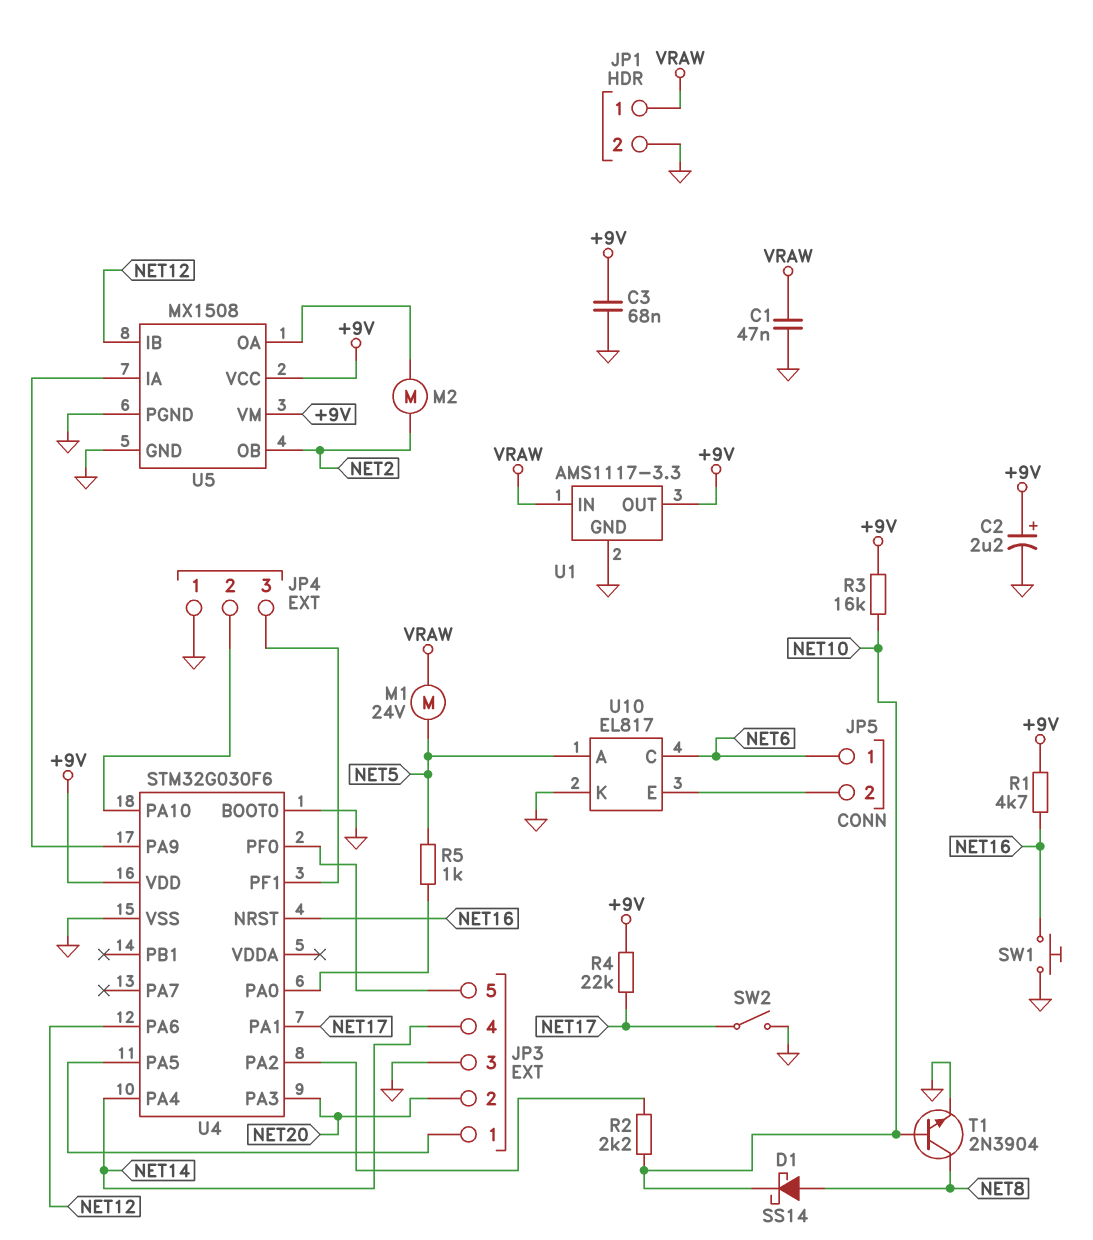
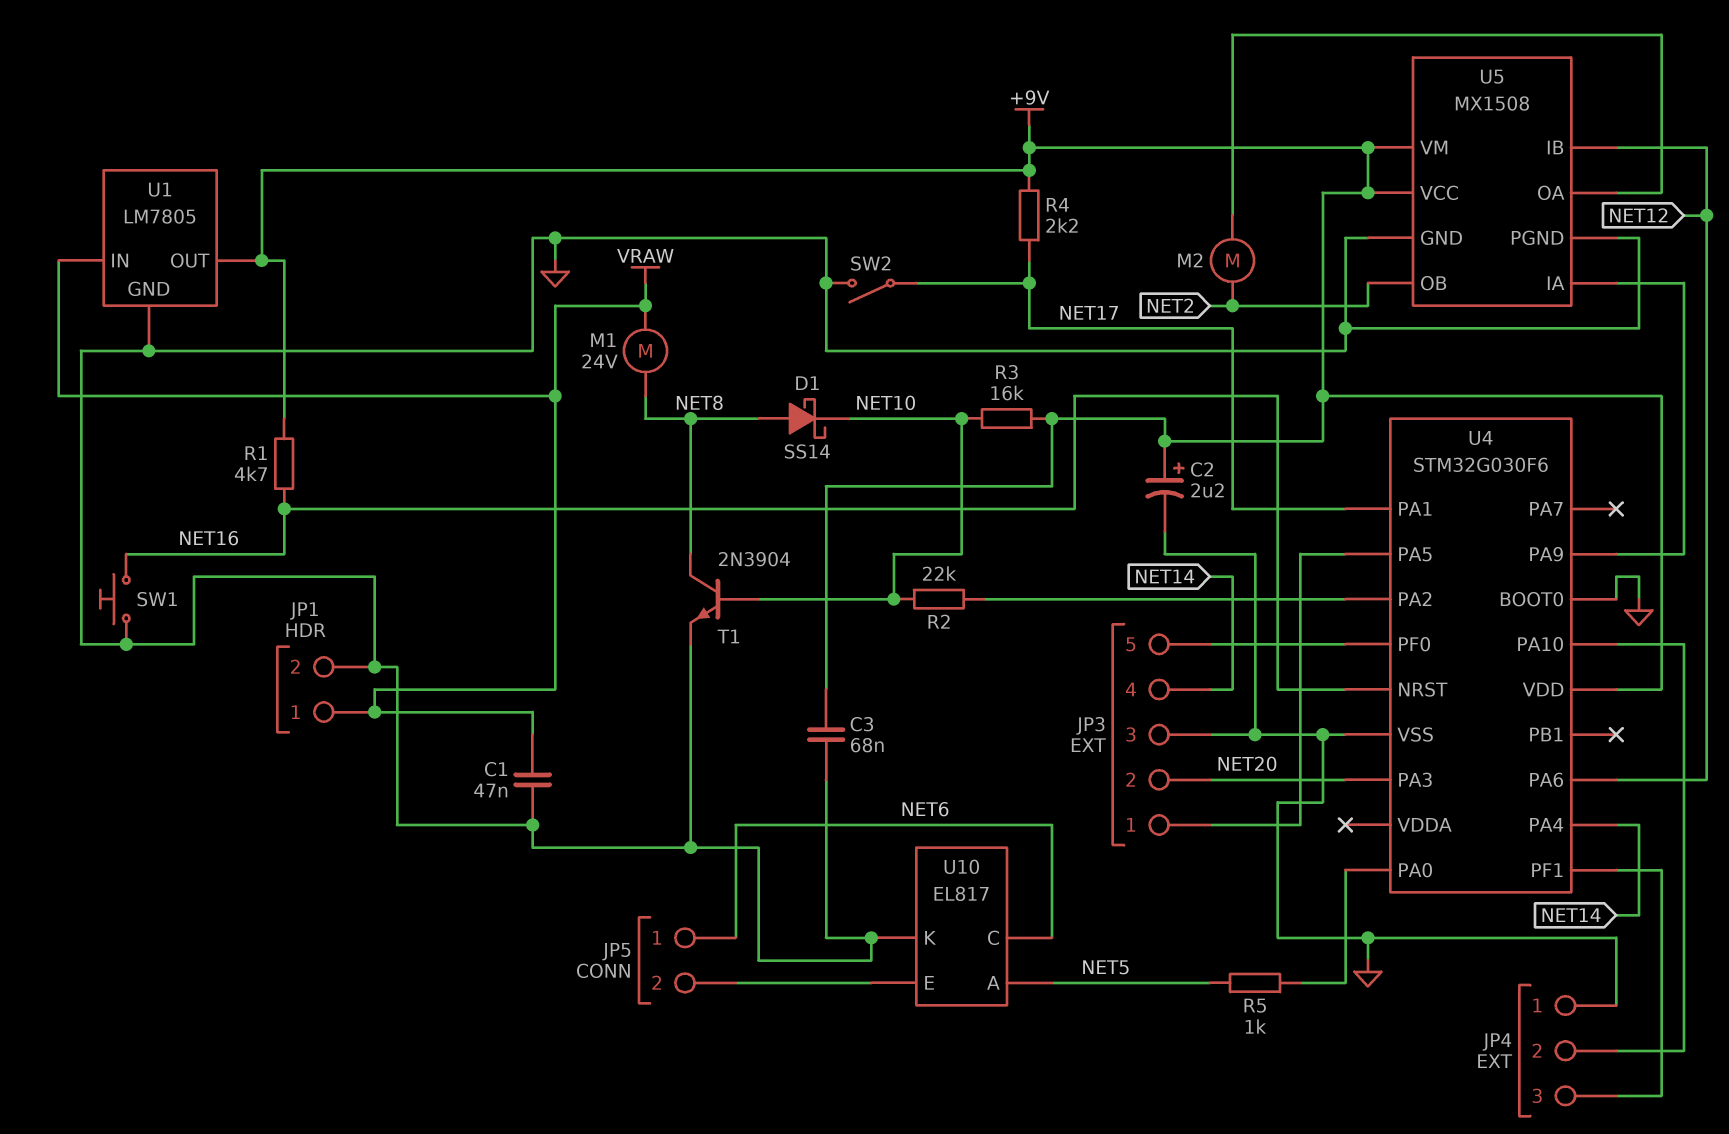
M1: motor 24V (NET5, VRAW) -> motor 24V (NET8, VRAW)
R2: 2.2k (NET10, U4/PA2) -> 22k (NET10, U4/PA2)
R4: 22k (+9V, NET17) -> 2.2k (+9V, NET17)
U1: AMS1117-3.3 -> LM7805

